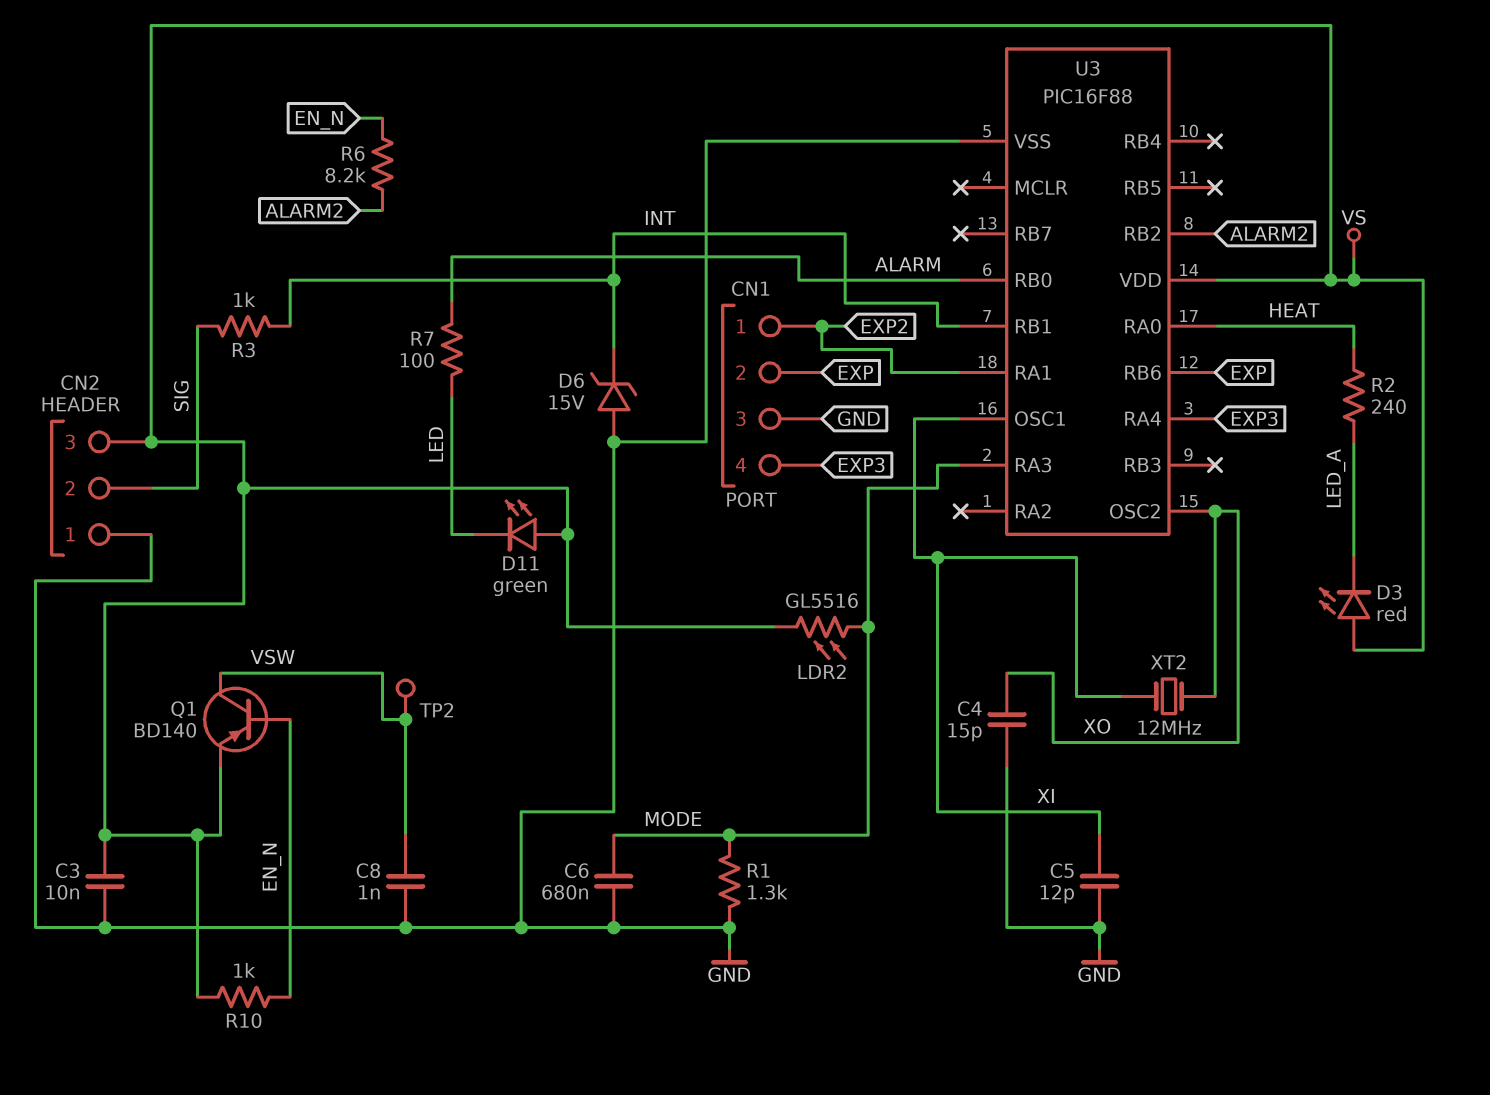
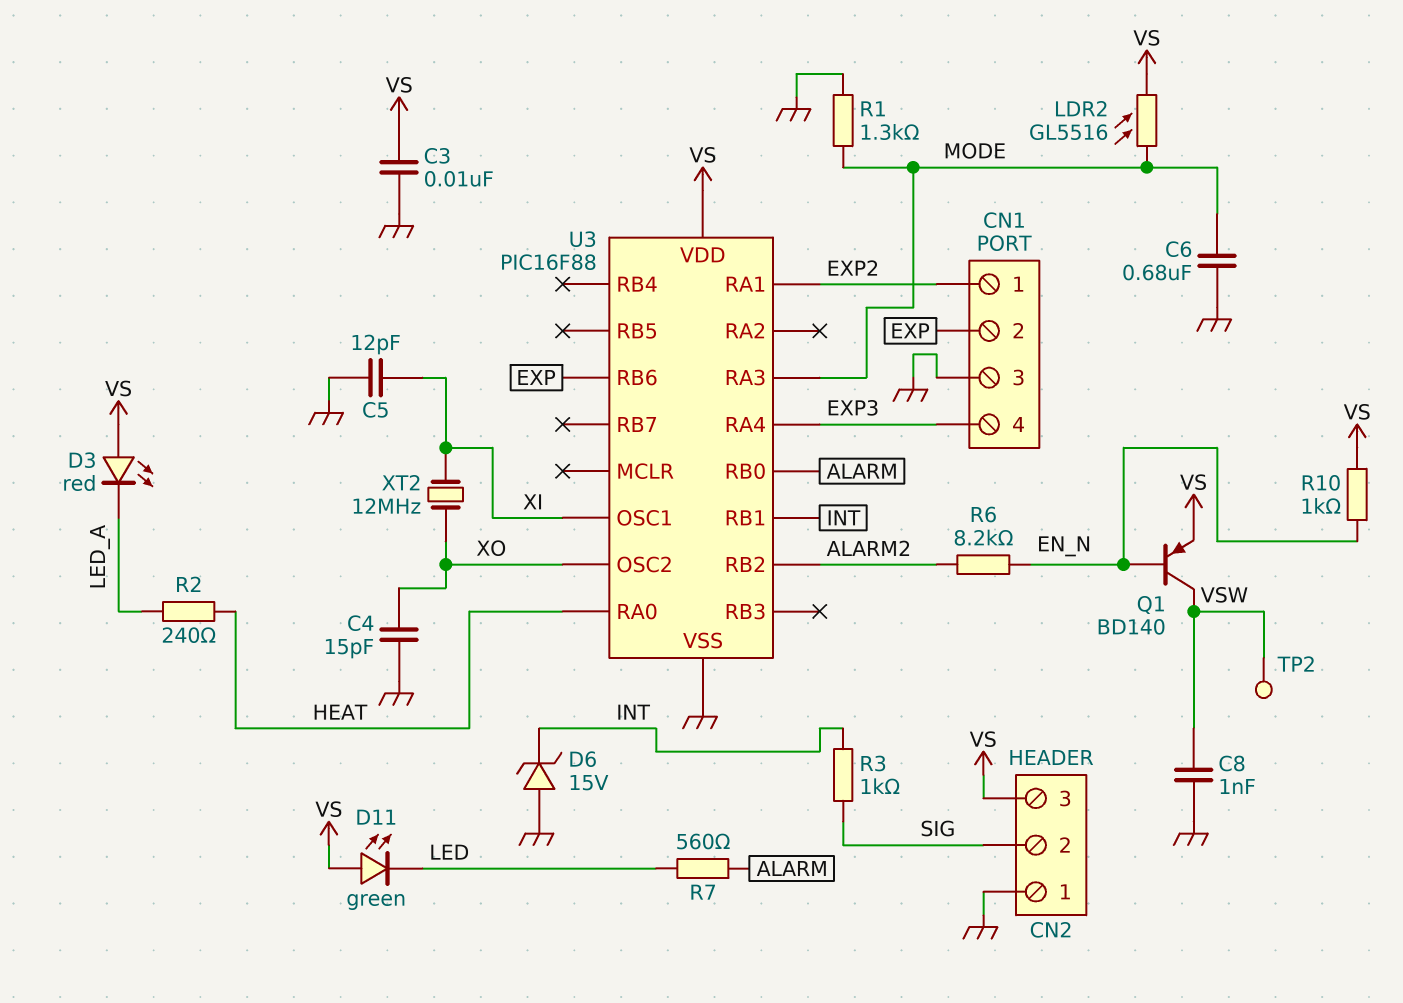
R7: 100 (ALARM, LED) -> 560 (ALARM, LED)

